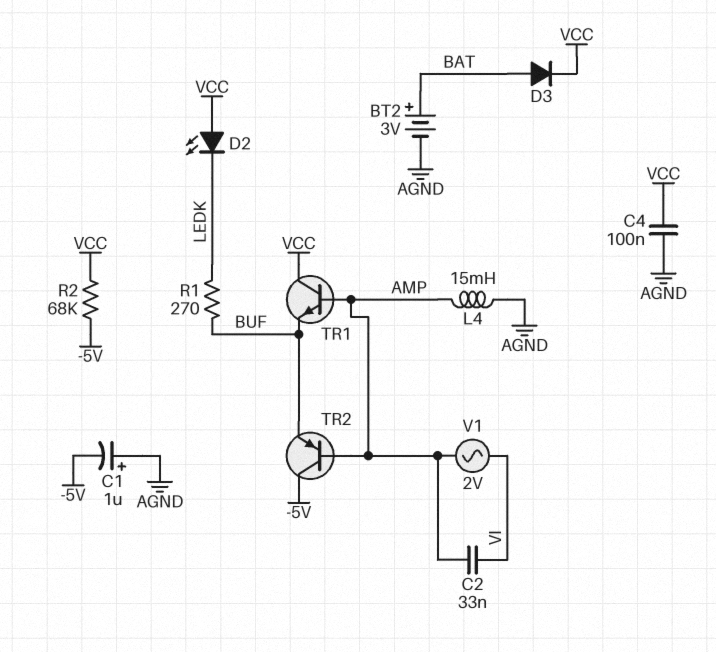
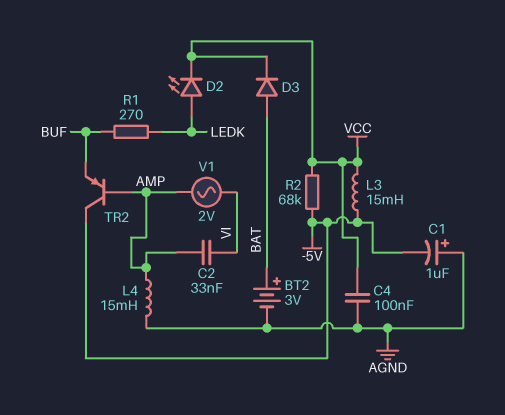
D2: LED (A VCC, K LEDK) -> LED (A LEDK, K VCC)
L3: none -> 15mH (-5V, VCC)
TR1: NPN (B AMP, C VCC, E BUF) -> none

